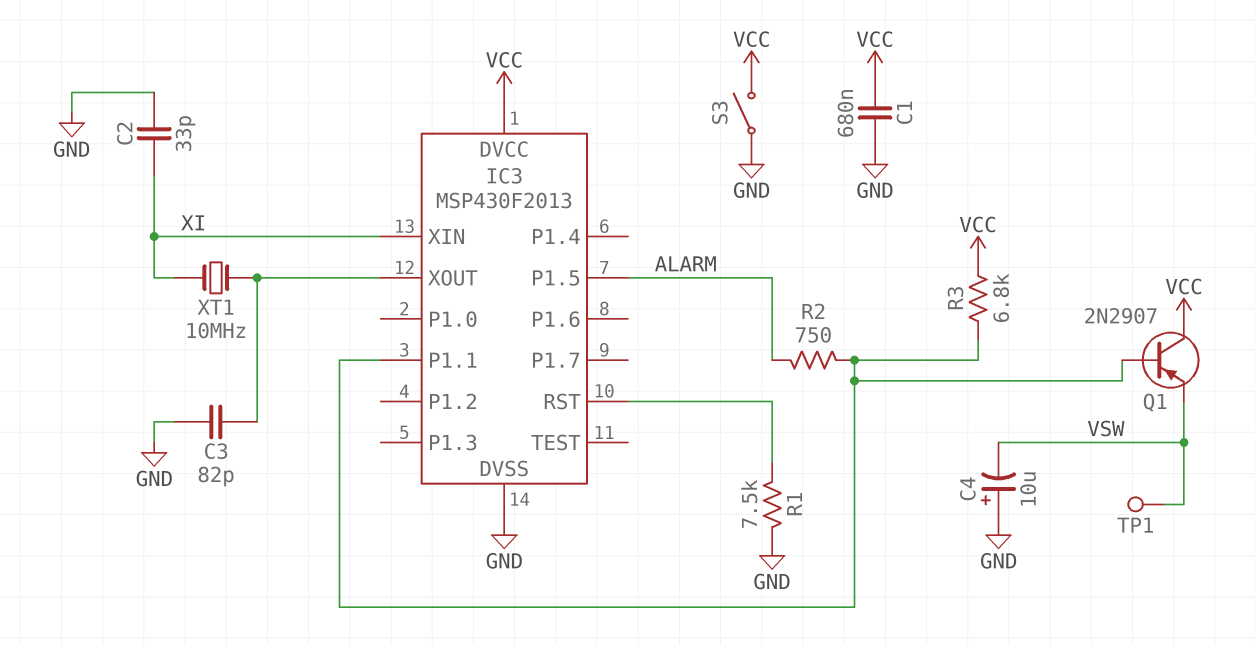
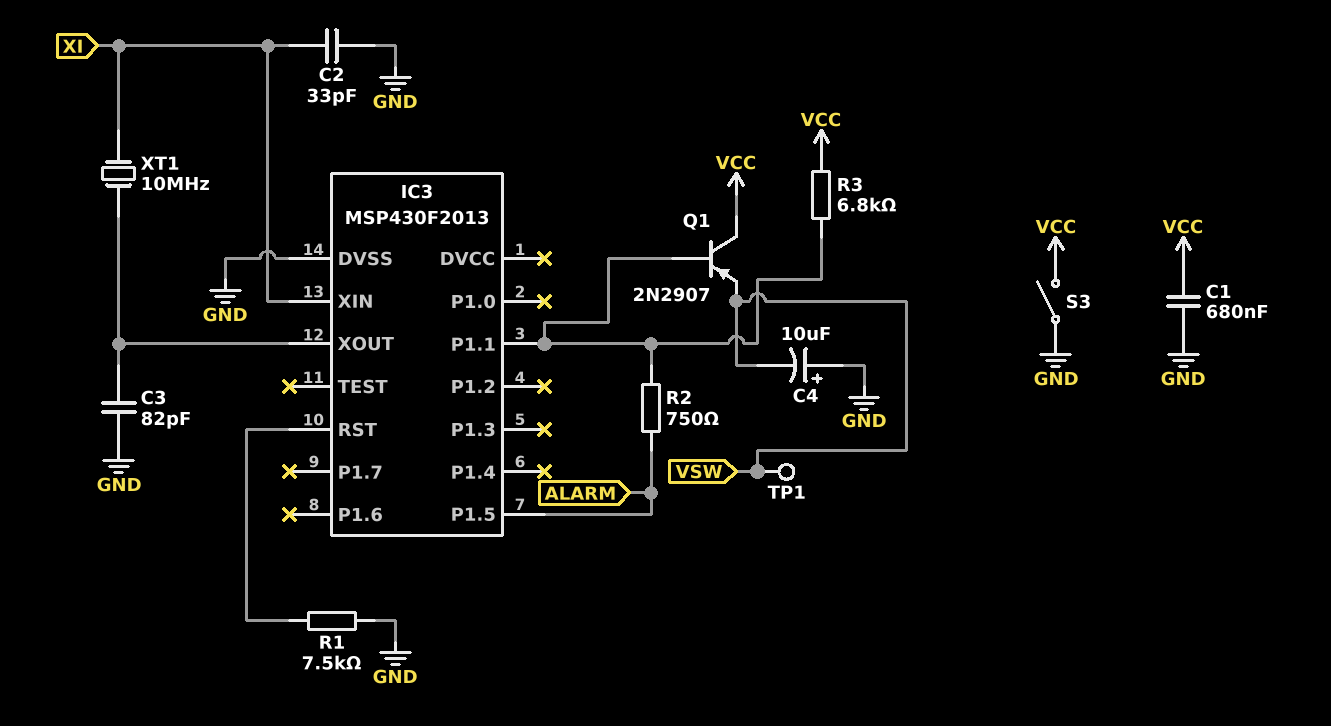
IC3 pin DVCC: VCC -> none

